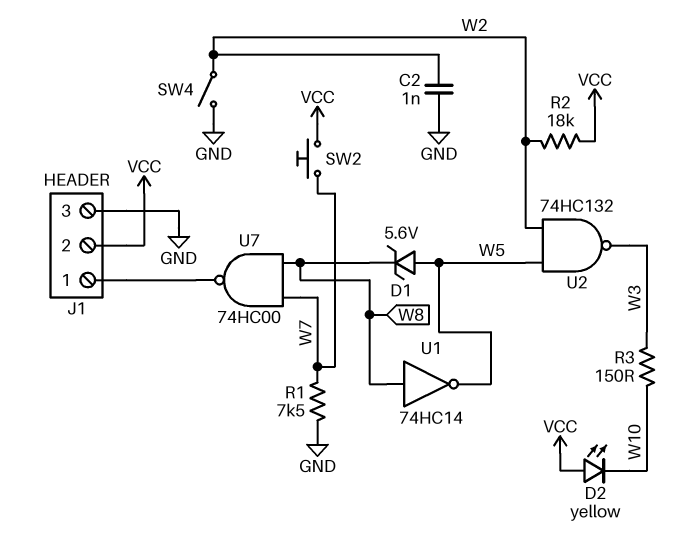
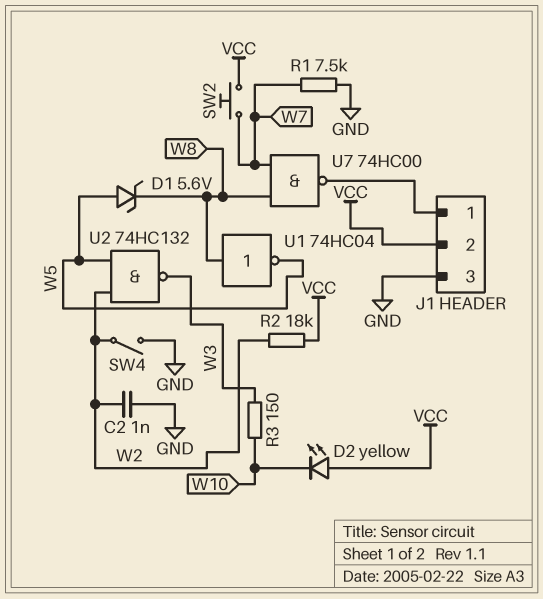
U1: NOT 74HC14 (in W8, out W5) -> NOT 74HC04 (in W8, out W5)

